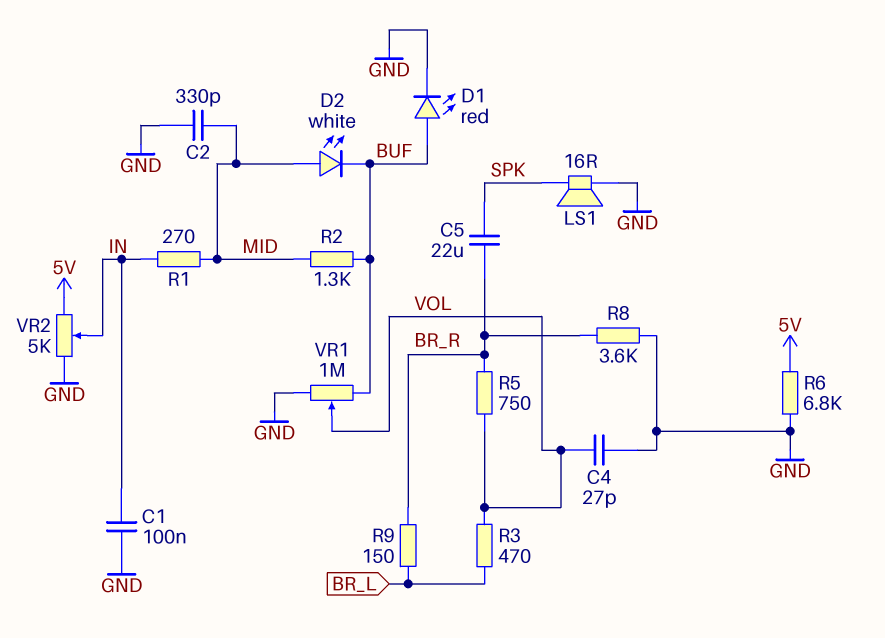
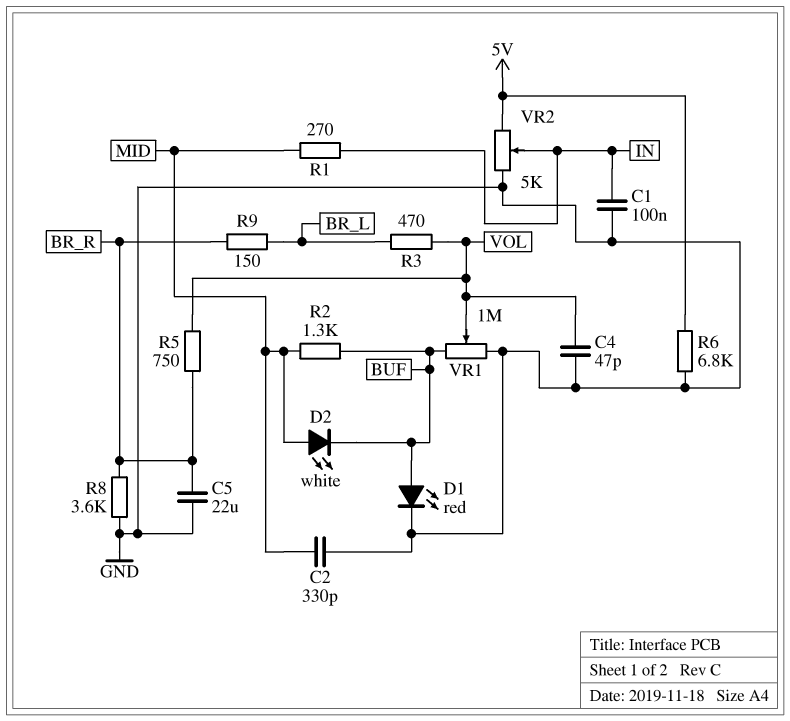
C4: 27pF (GND, VOL) -> 47pF (GND, VOL)
C5: 22uF (BR_R, SPK) -> 22uF (BR_R, GND)
LS1: speaker 16R (GND, SPK) -> none

